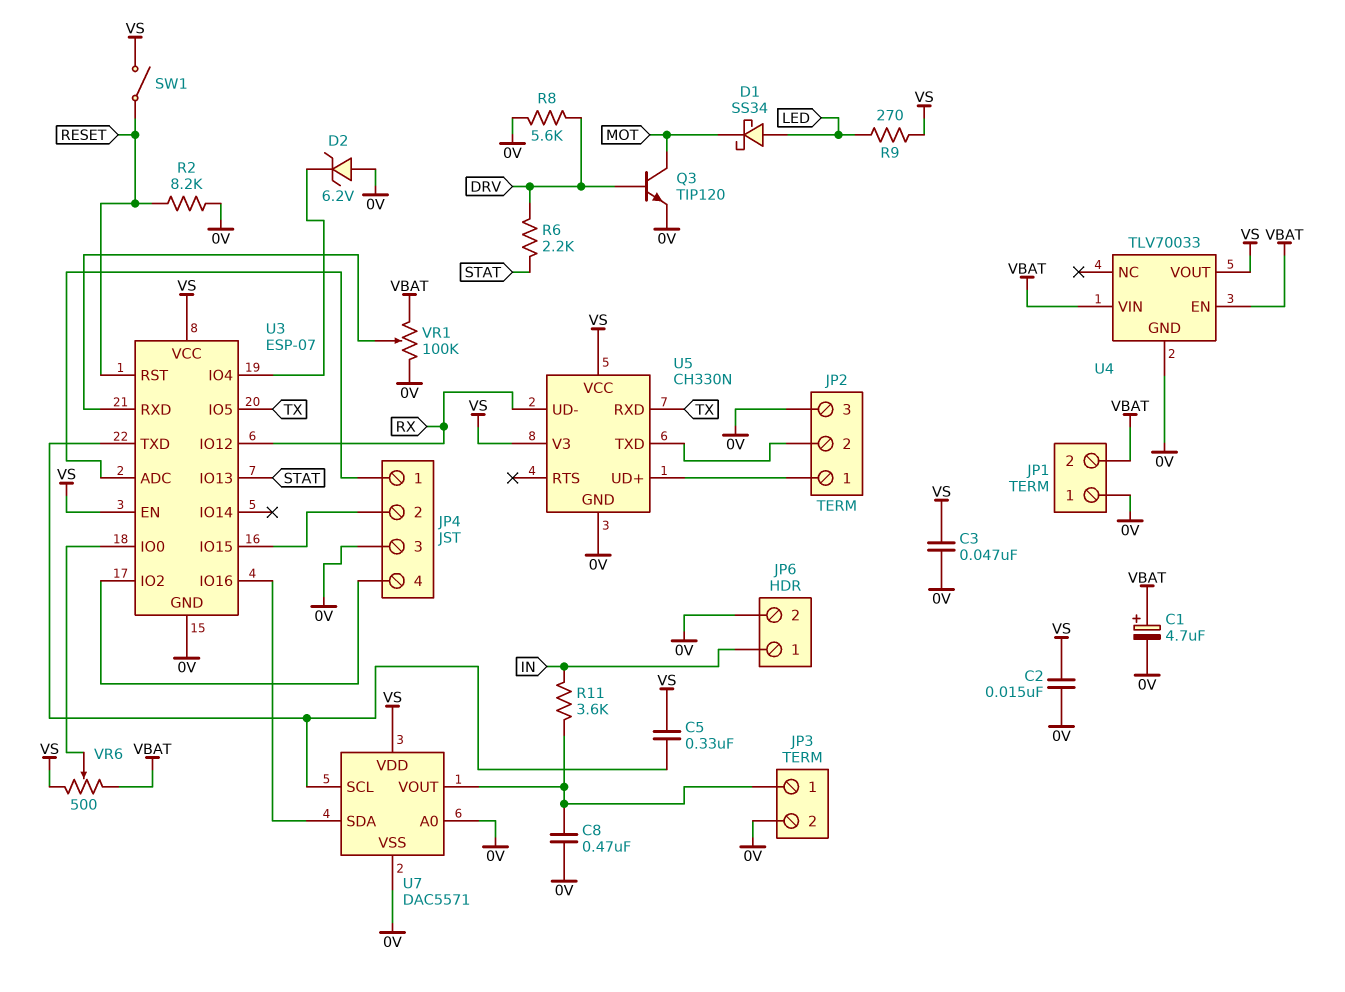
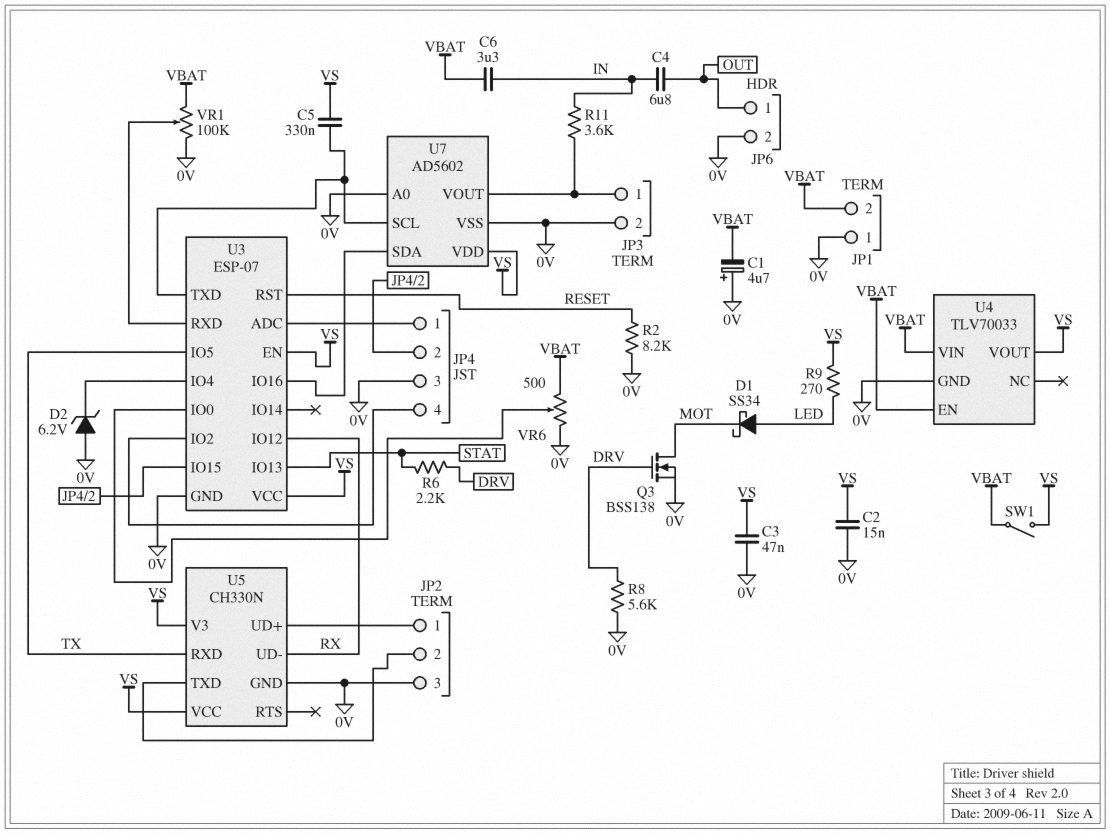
C1: 4.7uF (plus VBAT, minus 0V) -> 4.7uF (plus 0V, minus VBAT)
C4: none -> 6.8uF (IN, OUT)
C6: none -> 3.3uF (IN, VBAT)
C8: 470nF (0V, JP3/1) -> none
JP6 pin 1: IN -> OUT
Q3: NPN TIP120 (B DRV, C MOT, E 0V) -> NMOS BSS138 (G DRV, D MOT, S 0V)
SW1: switch (RESET, VS) -> switch (VBAT, VS)
U7: DAC5571 -> AD5602
VR6: 500 (VBAT, VS, wiper U3/IO0) -> 500 (0V, VBAT, wiper U3/IO0)

